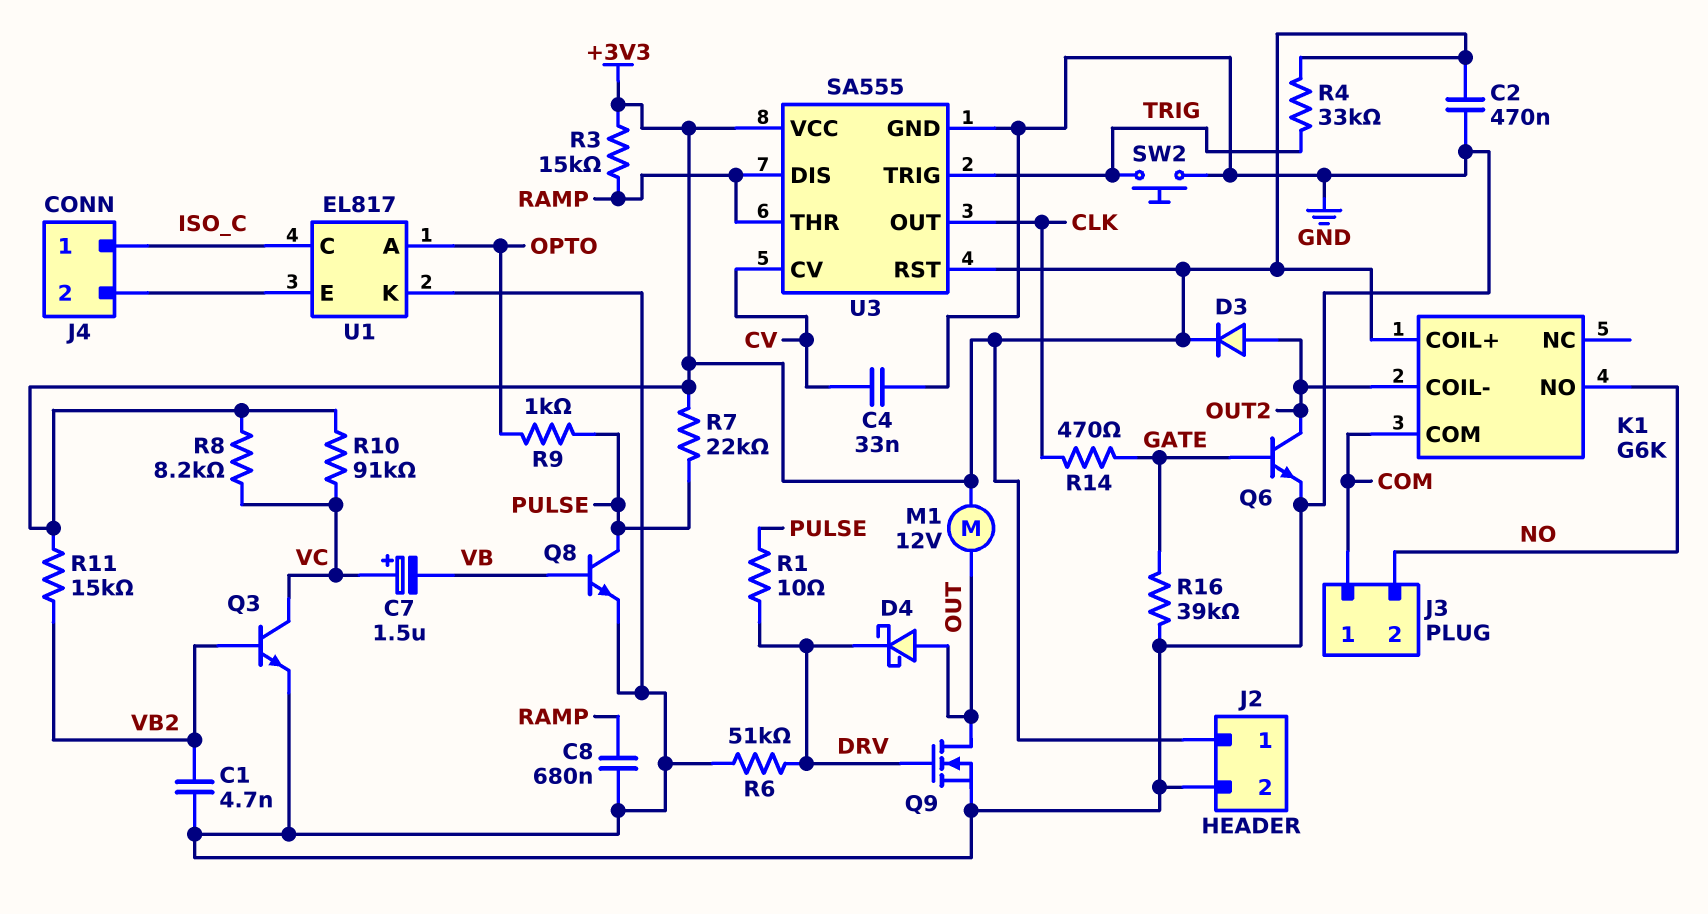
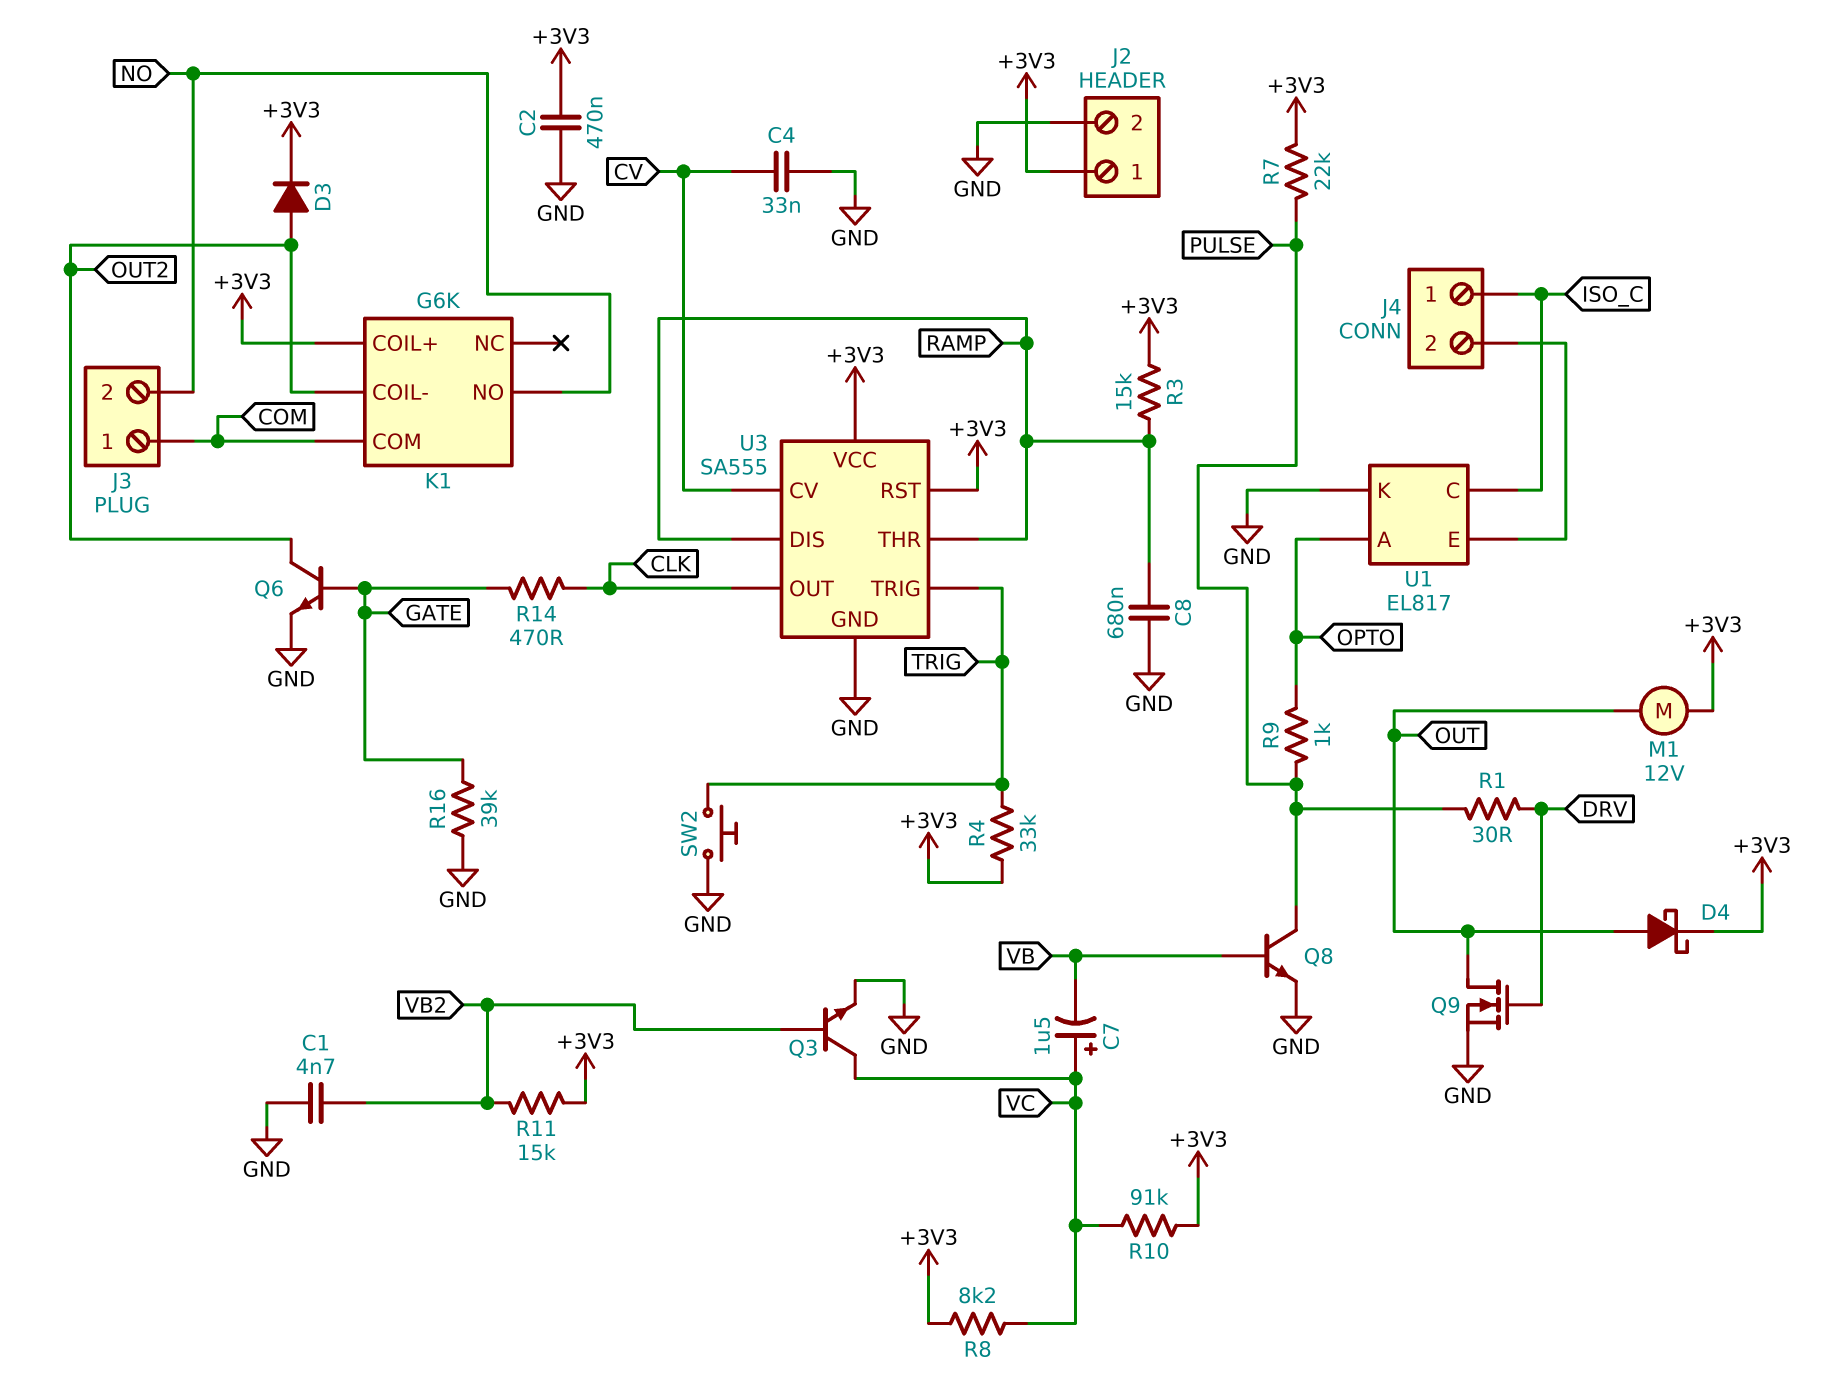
D4: schottky (A OUT, K DRV) -> schottky (A OUT, K +3V3)
R1: 10 (DRV, PULSE) -> 30 (DRV, PULSE)
R6: 51k (DRV, GND) -> none

